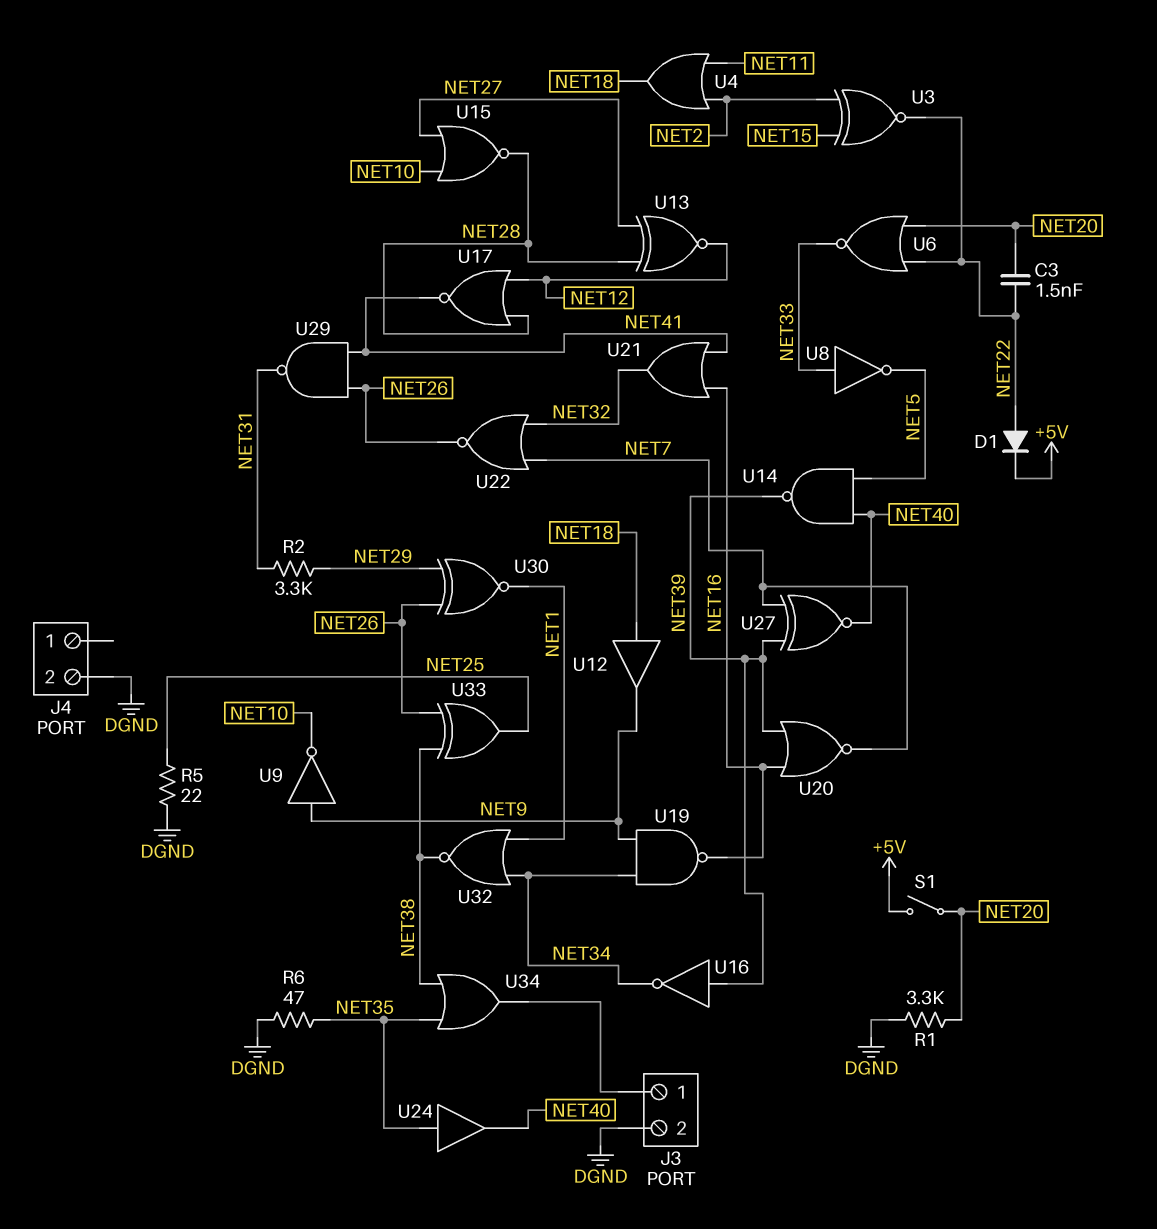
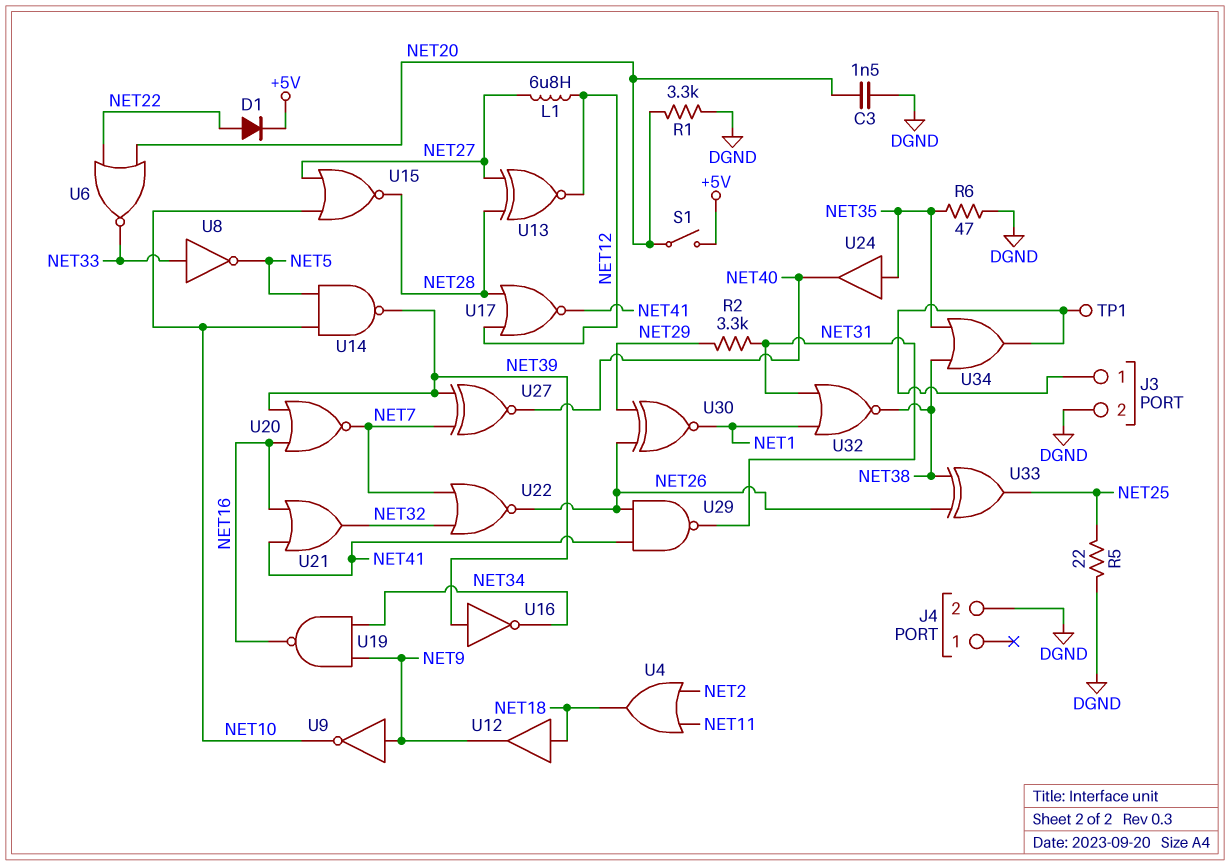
C3: 1.5nF (NET20, NET22) -> 1.5nF (DGND, NET20)
L1: none -> 6.8uH (NET12, NET27)
TP1: none -> test point (J3/1)
U3: XNOR (in NET2, in NET15, out NET22) -> none
U14: NAND (in NET5, in NET40, out NET39) -> NAND (in NET5, in NET10, out NET39)
U32: NOR (in NET1, in NET34, out NET38) -> NOR (in NET1, in NET31, out NET38)

